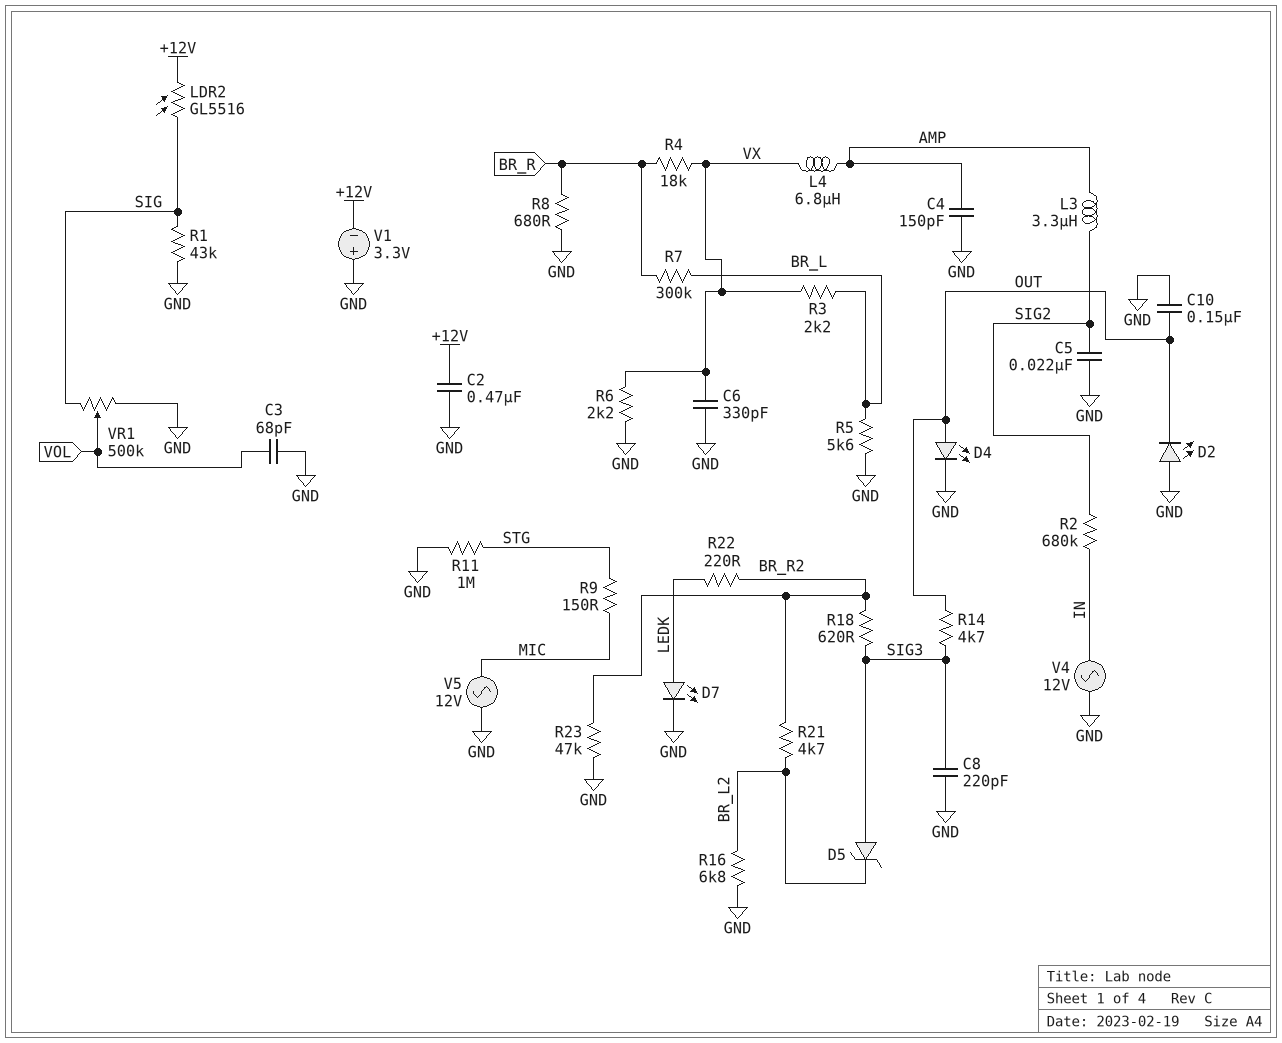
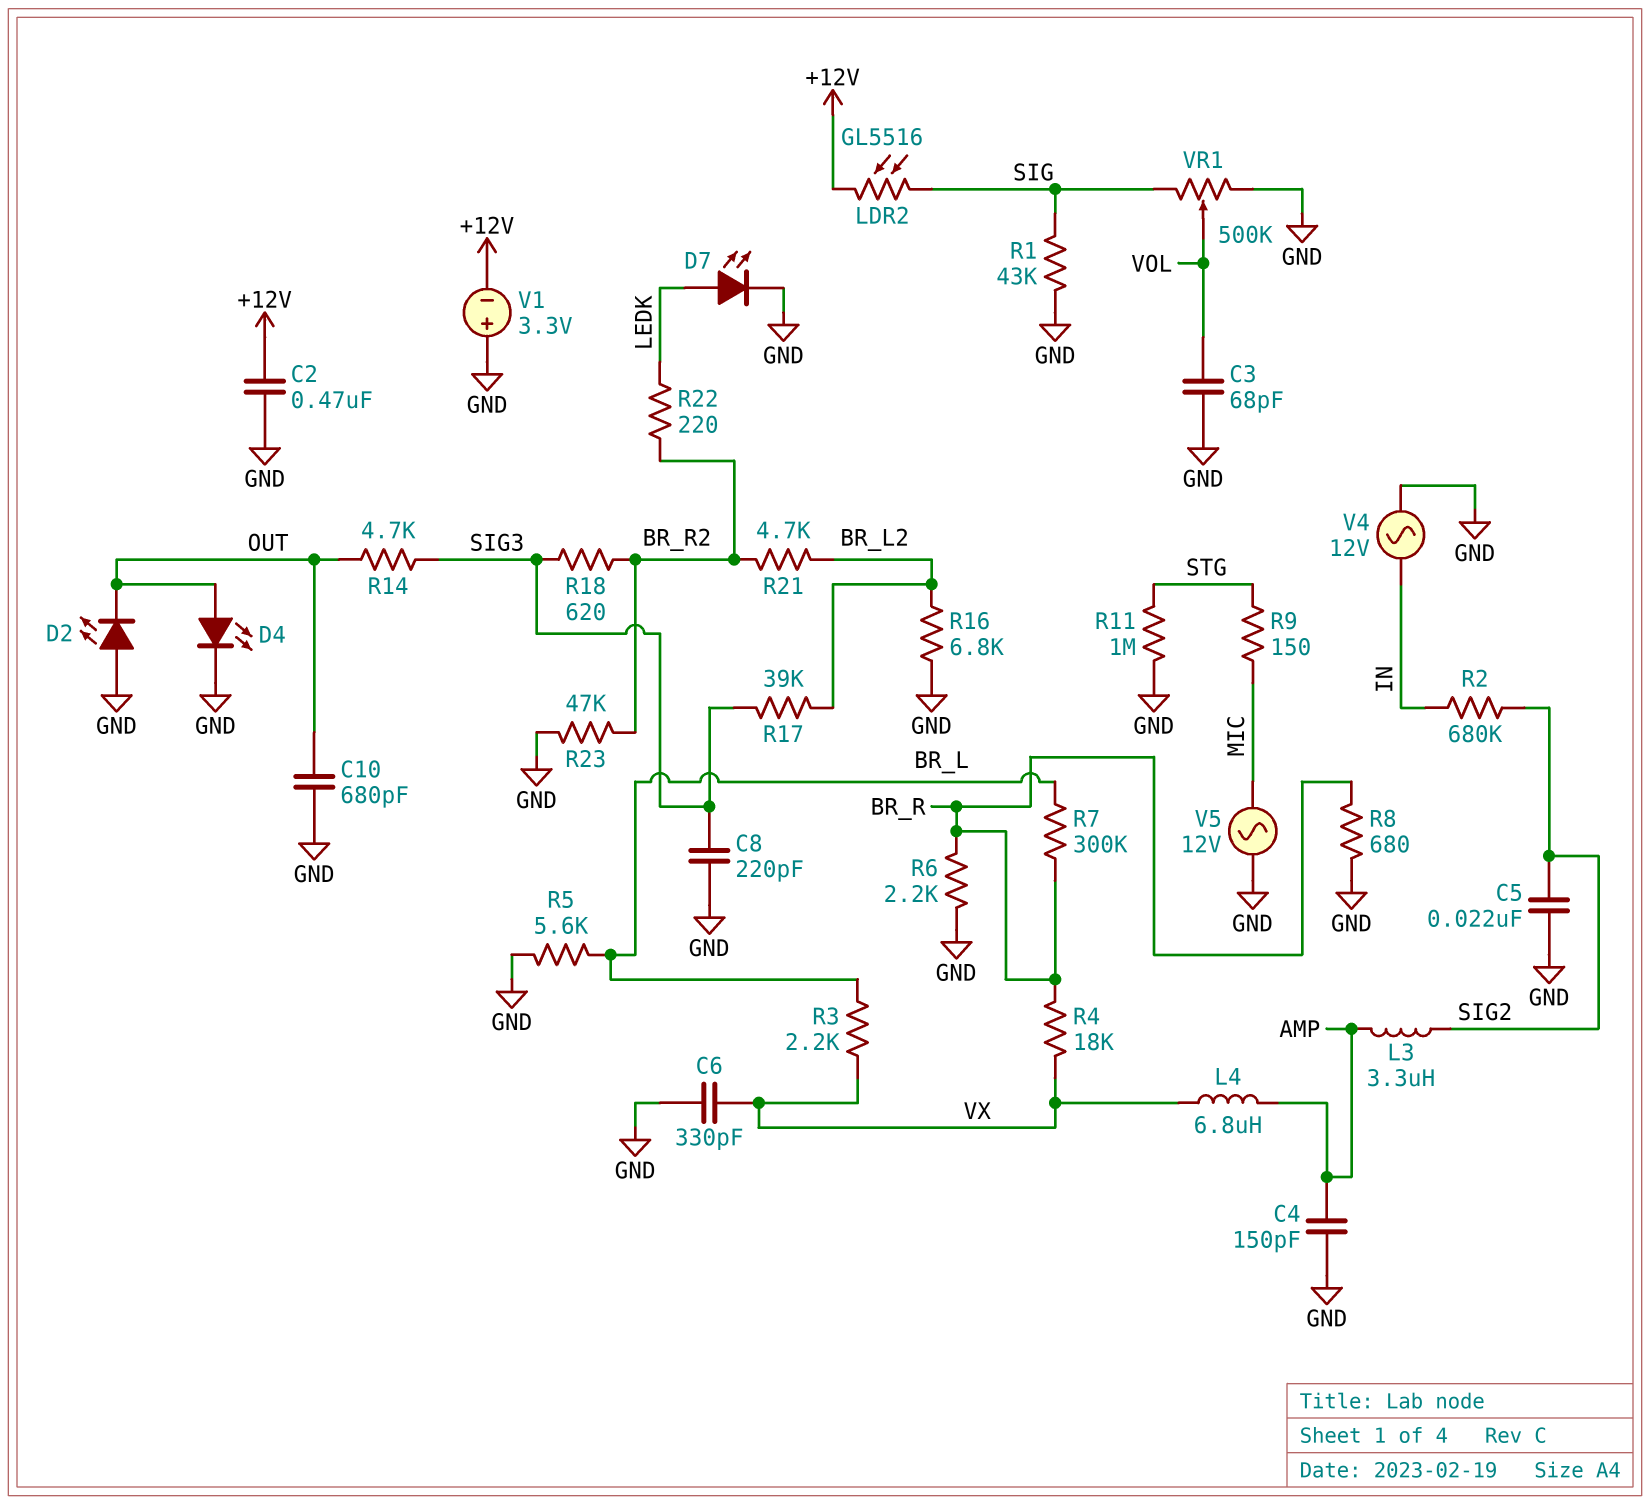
C10: 150nF (GND, OUT) -> 680pF (GND, OUT)
D5: zener (A SIG3, K BR_L2) -> none
R6: 2.2k (GND, VX) -> 2.2k (BR_R, GND)
R17: none -> 39k (BR_L2, SIG3)

